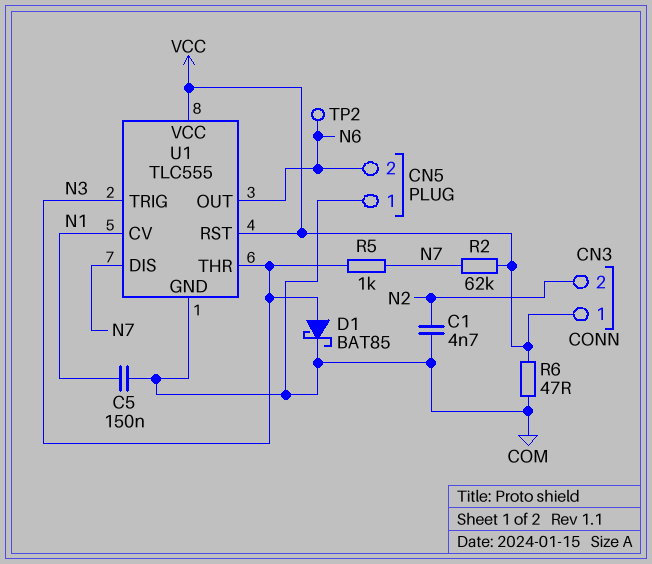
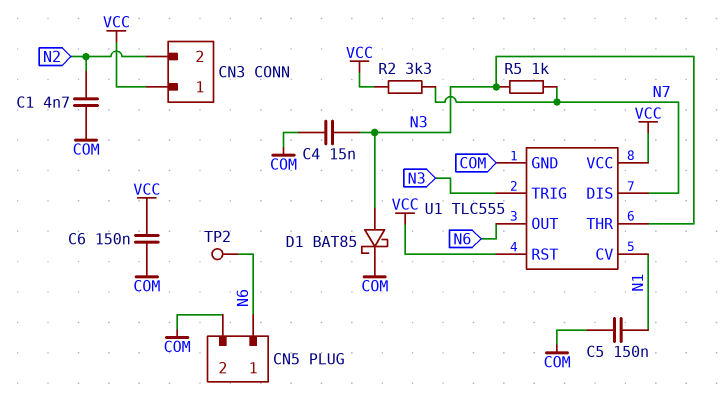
C4: none -> 15nF (COM, N3)
C6: none -> 150nF (COM, VCC)
CN5 pin 1: COM -> N6
CN5 pin 2: N6 -> COM
R2: 62k (N7, VCC) -> 3.3k (N7, VCC)
R6: 47 (COM, VCC) -> none

